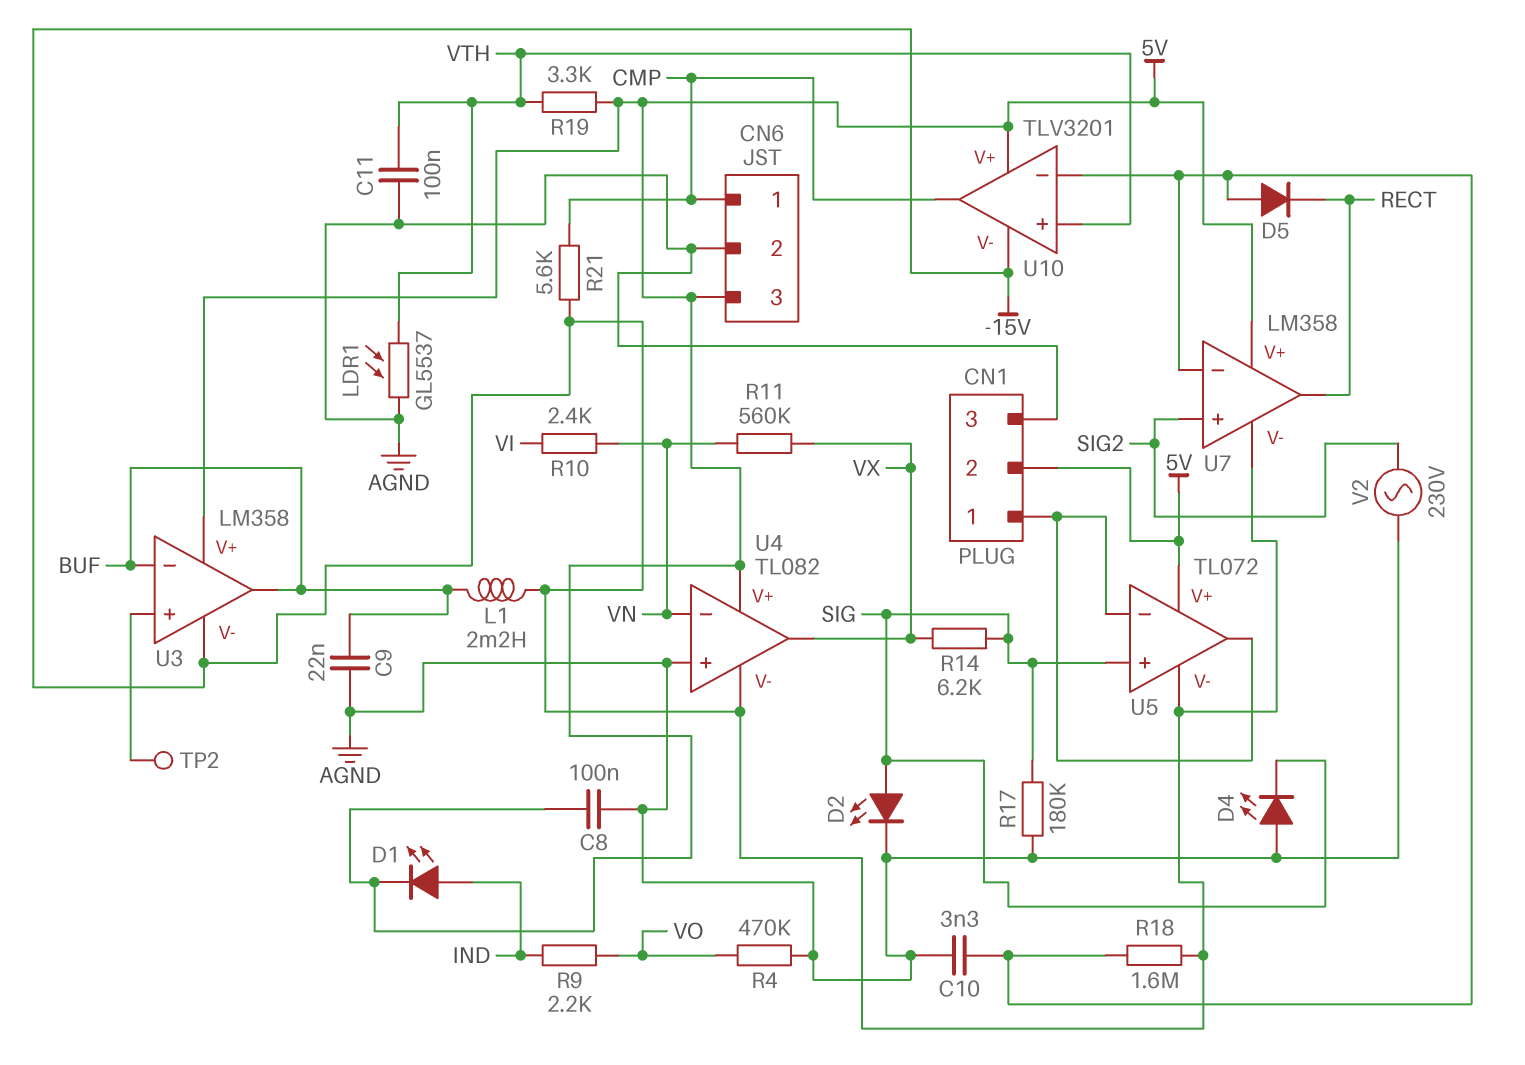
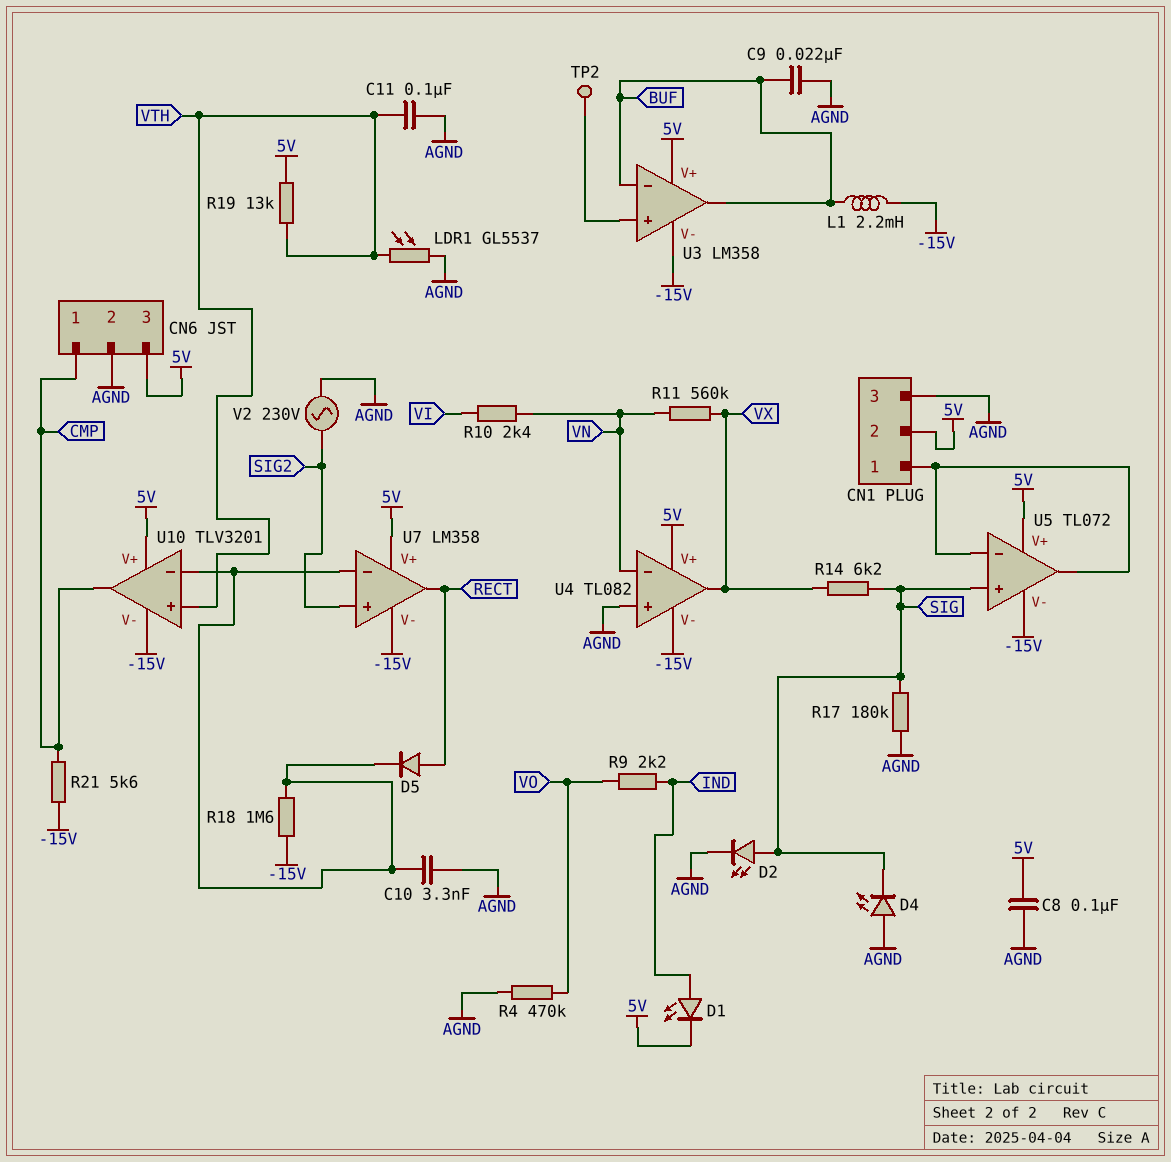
D5: diode (A U7/in-, K RECT) -> diode (A RECT, K U7/in-)
R19: 3.3k (5V, VTH) -> 13k (5V, VTH)

